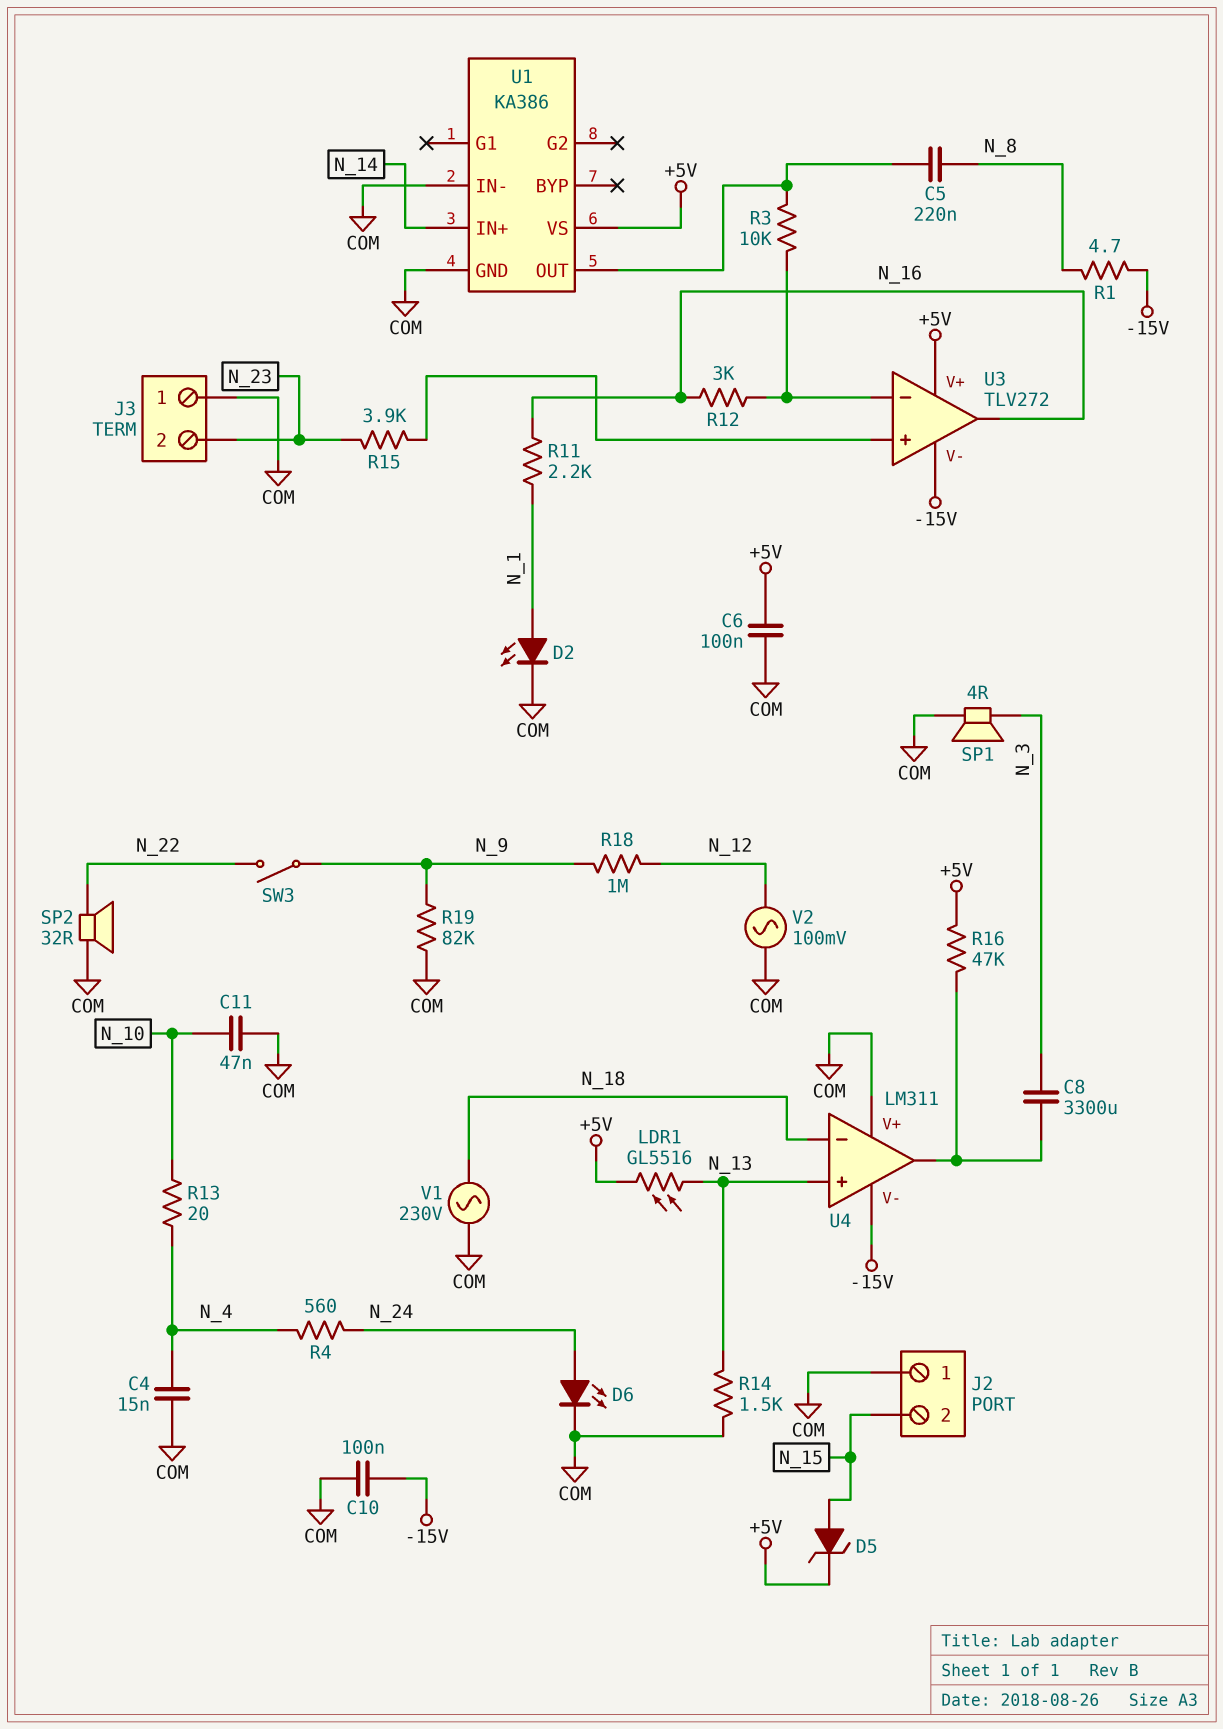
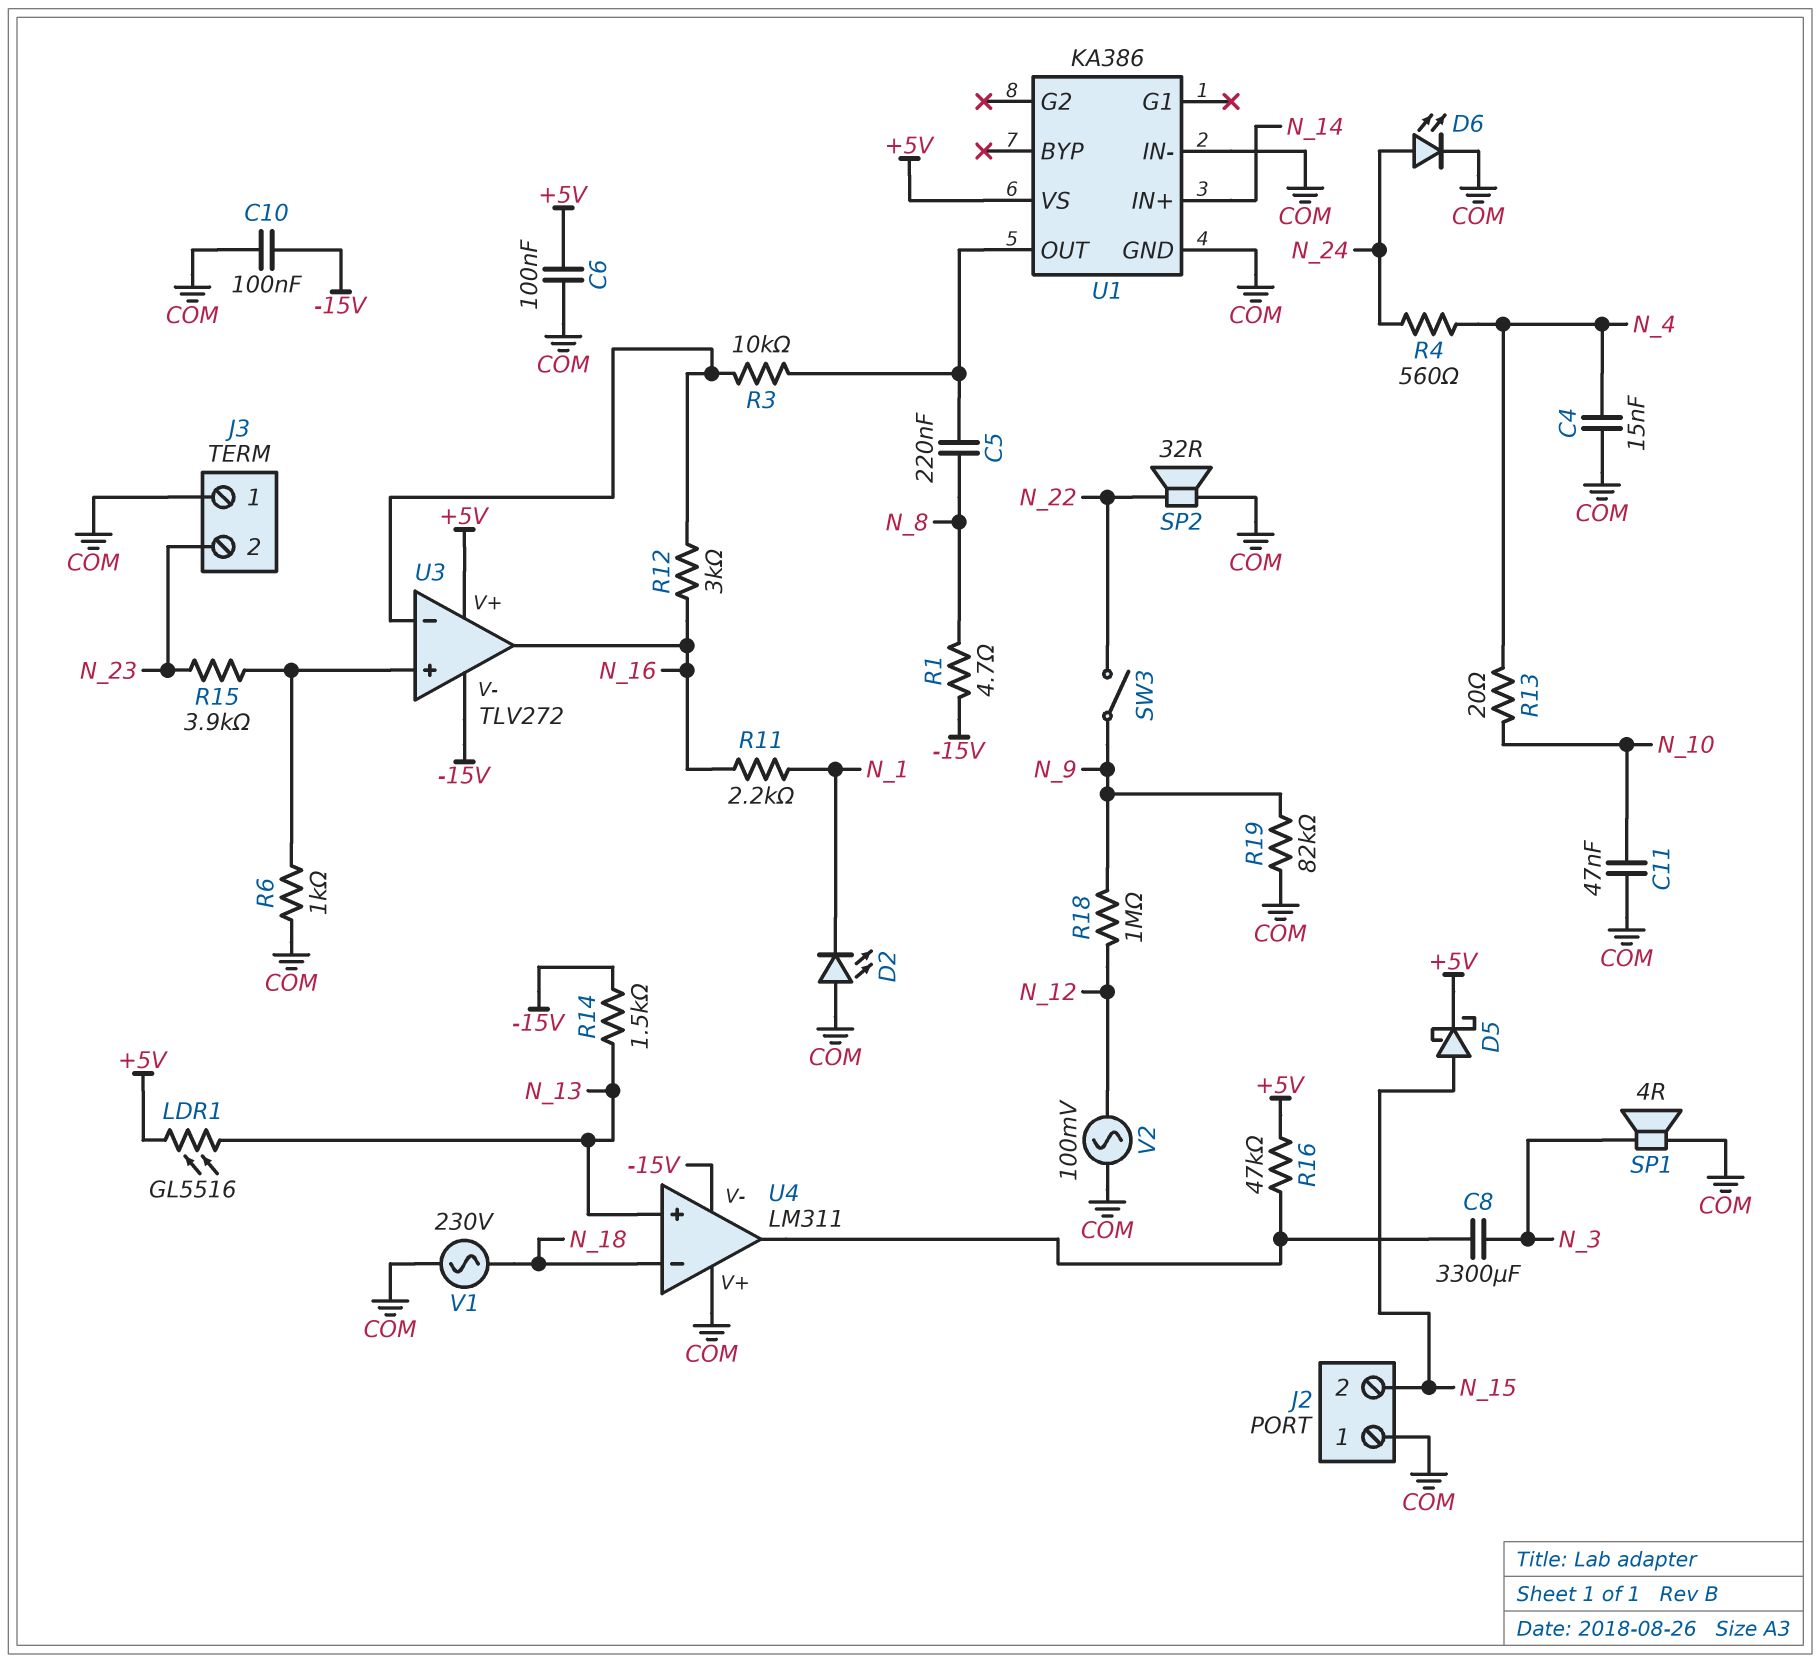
D2: LED (A N_1, K COM) -> LED (A COM, K N_1)
D5: zener (A N_15, K +5V) -> schottky (A N_15, K +5V)
R6: none -> 1k (COM, U3/in+)
R14: 1.5k (COM, N_13) -> 1.5k (-15V, N_13)

